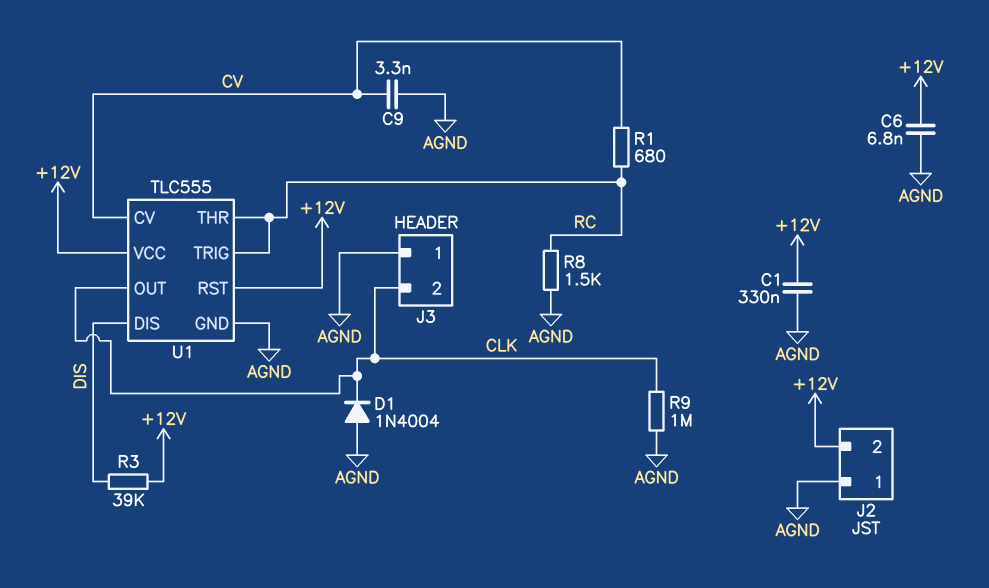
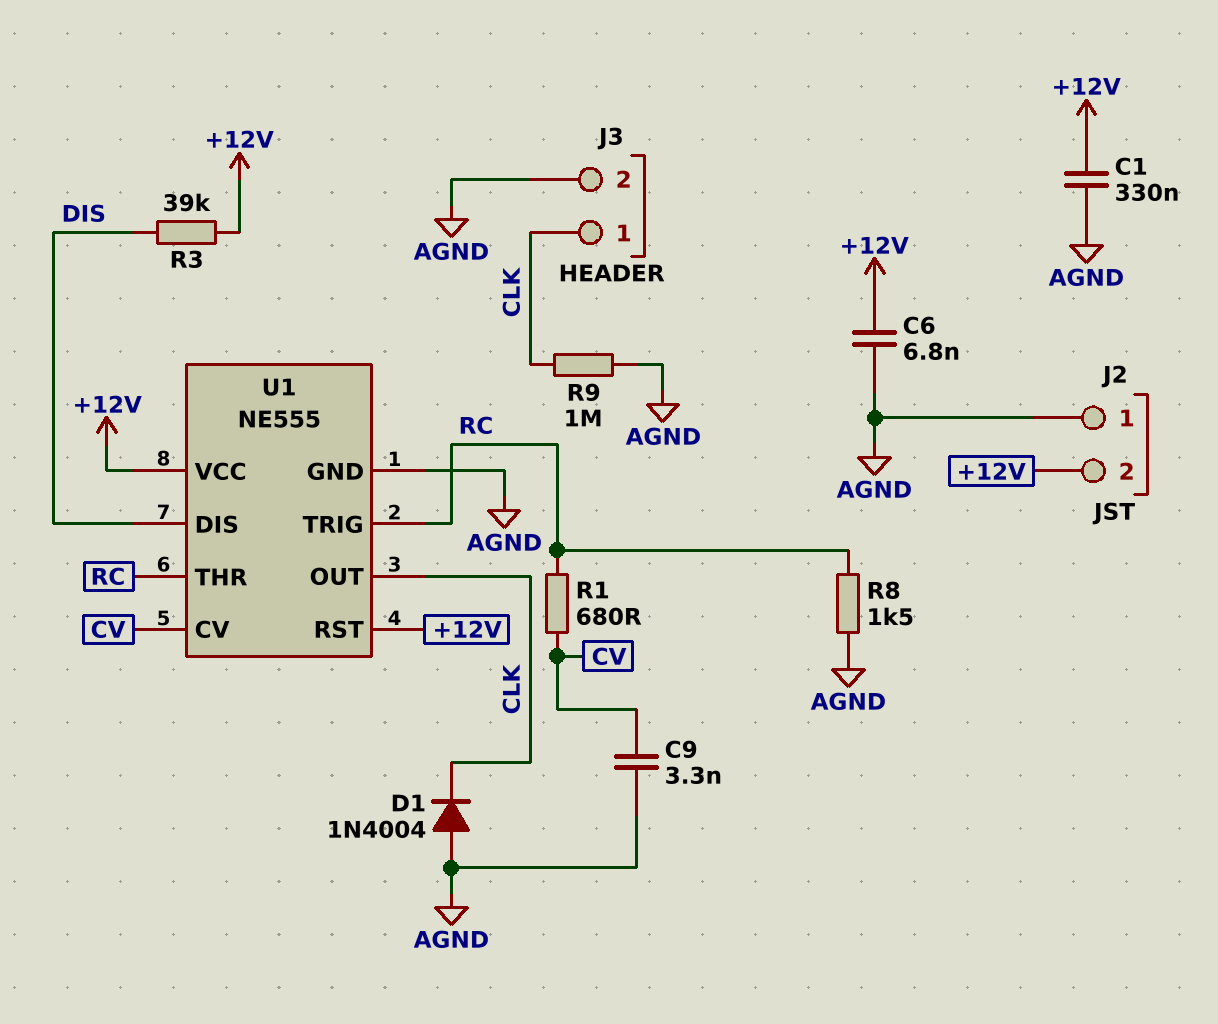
J3 pin 1: AGND -> CLK
J3 pin 2: CLK -> AGND
U1: TLC555 -> NE555

